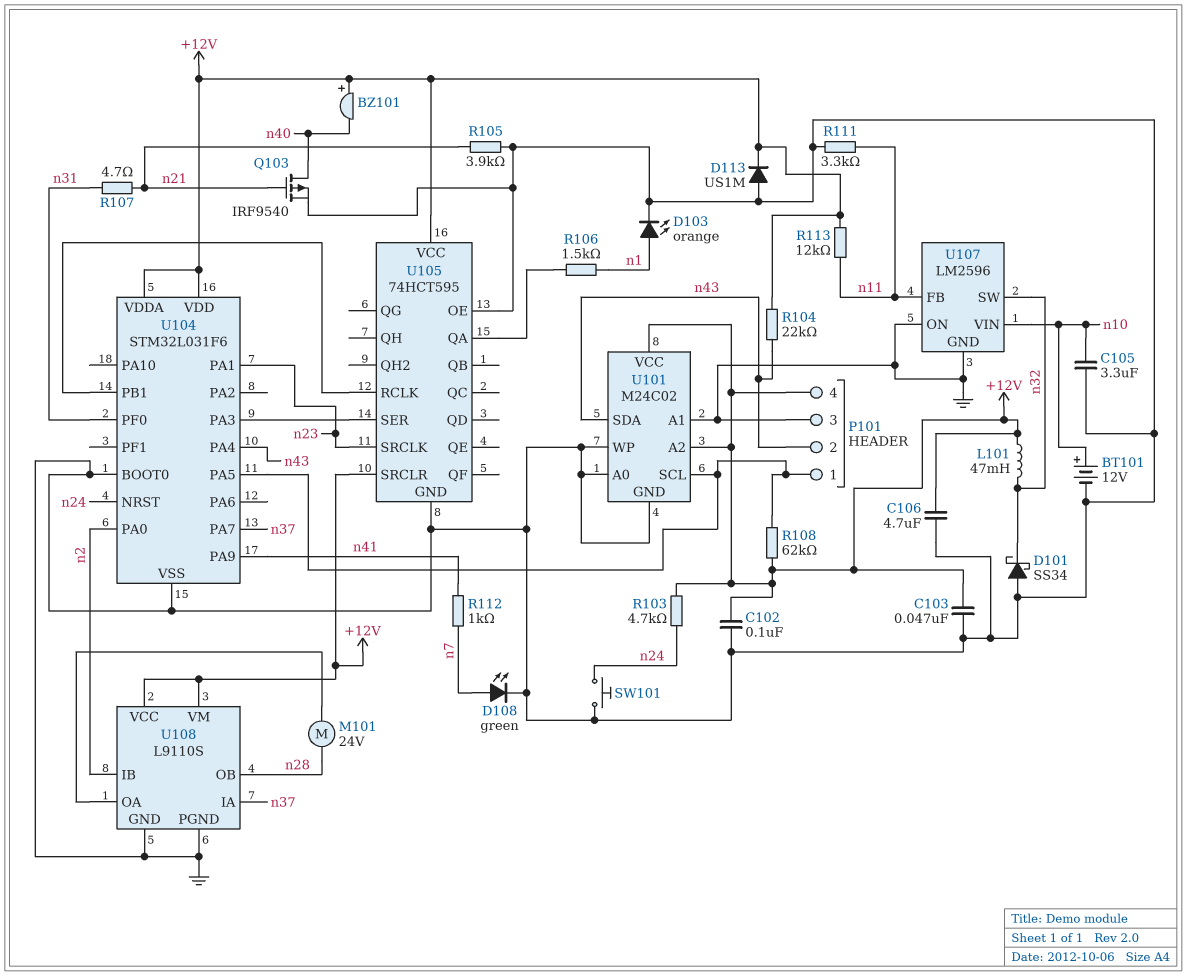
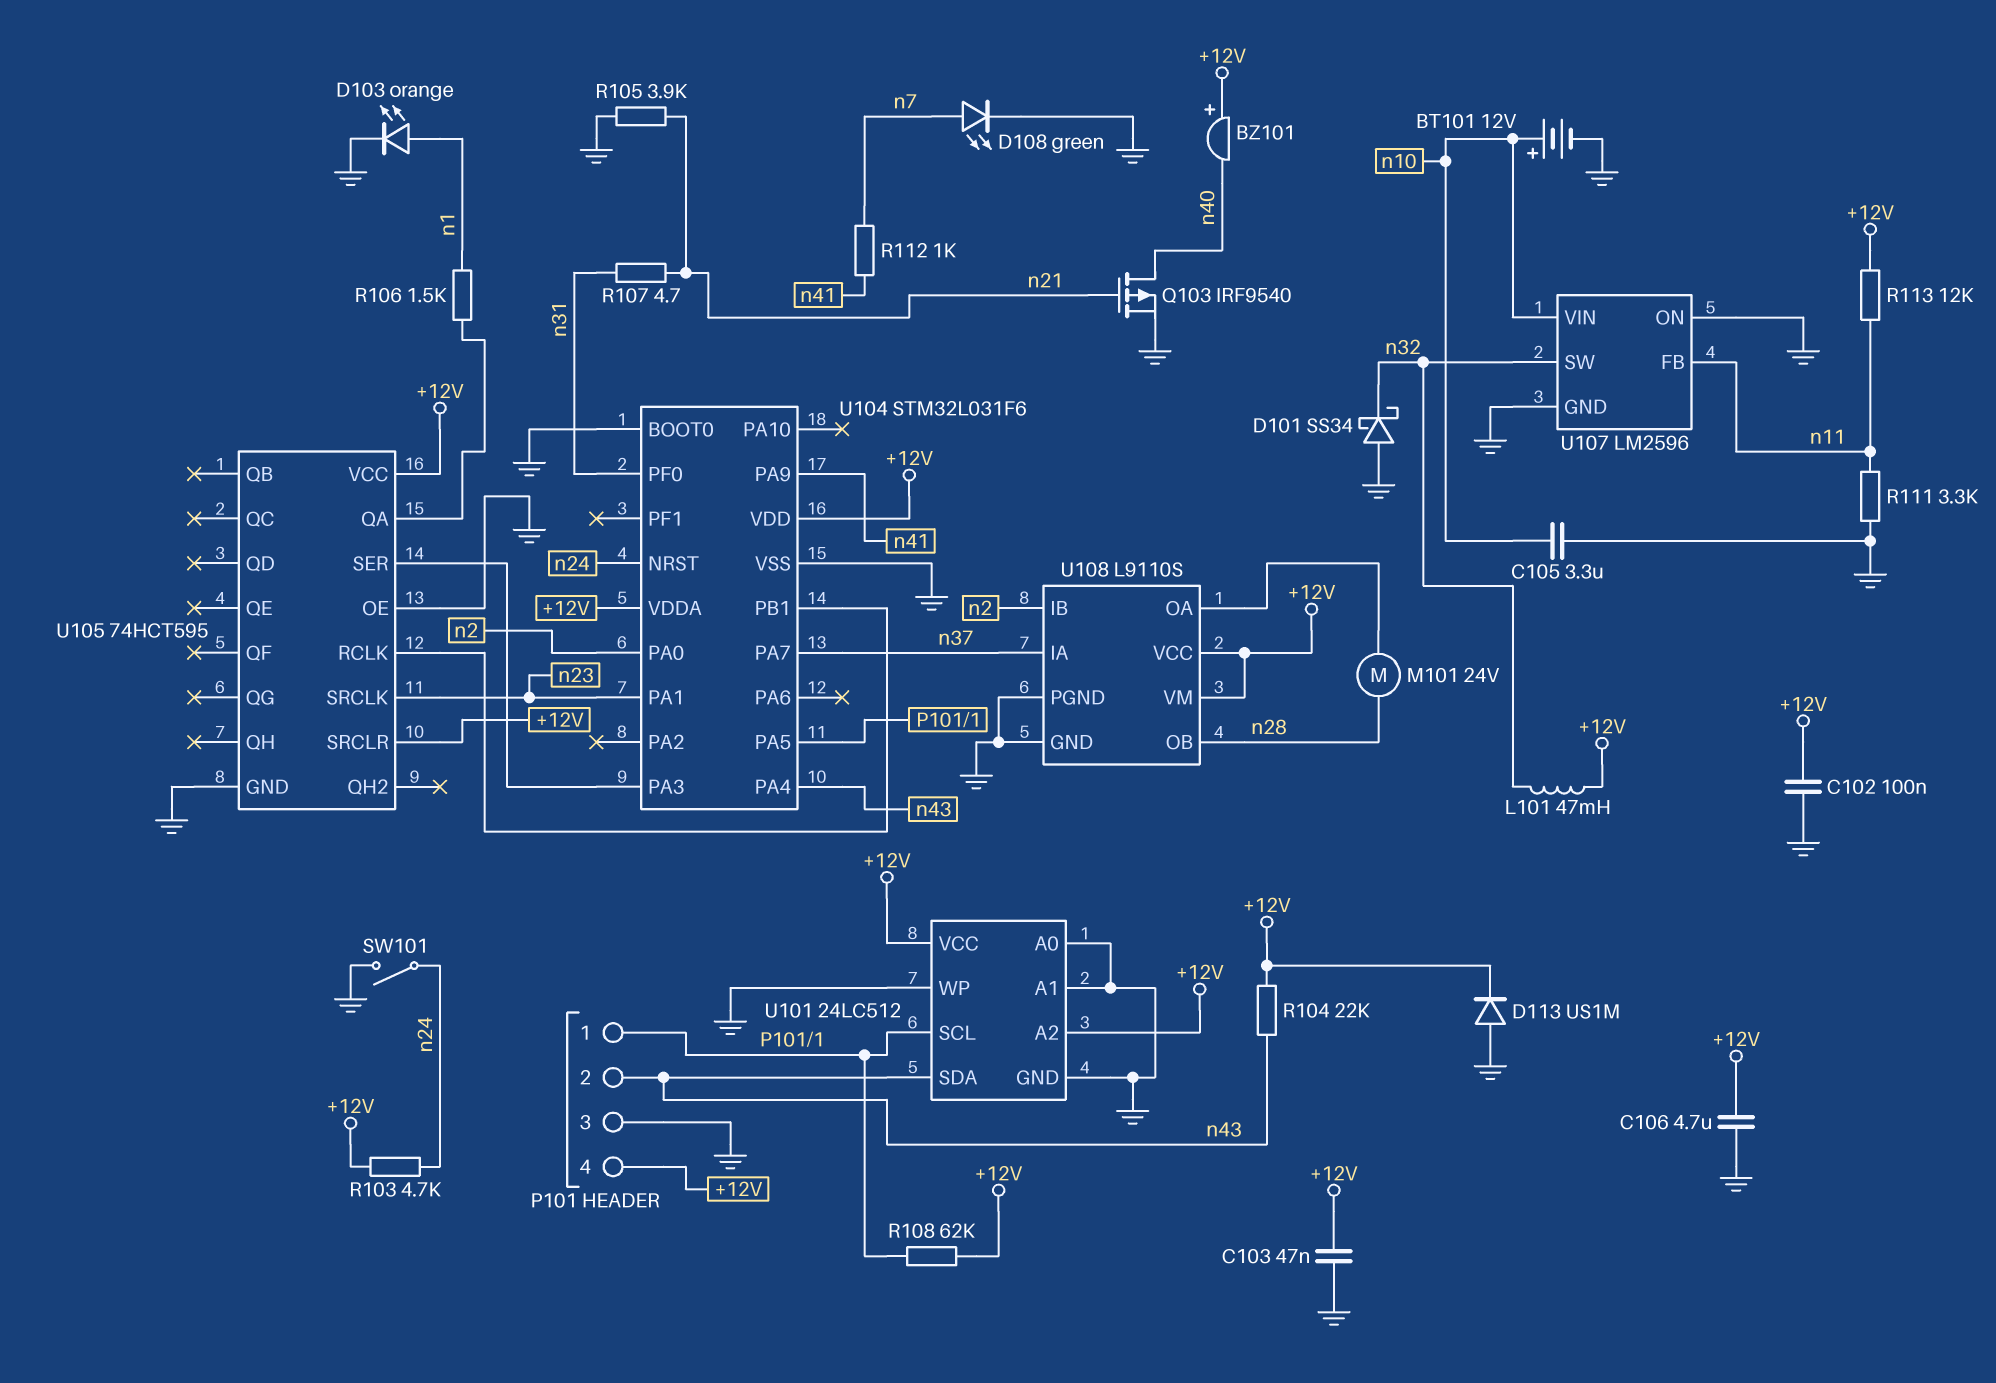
SW101: button (GND, n24) -> switch (GND, n24)
U101: M24C02 -> 24LC512

